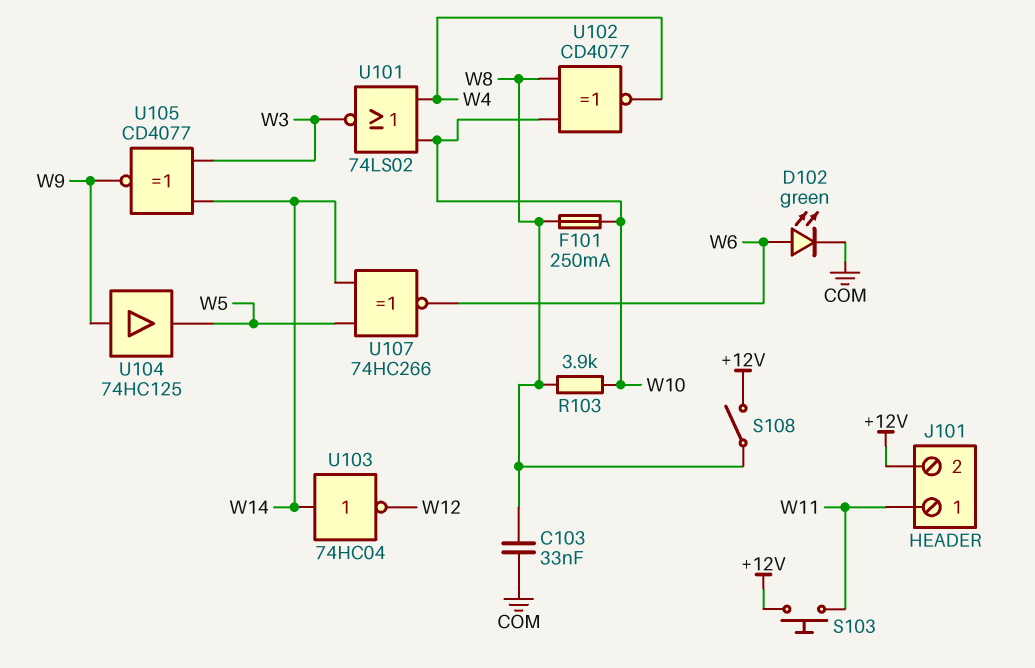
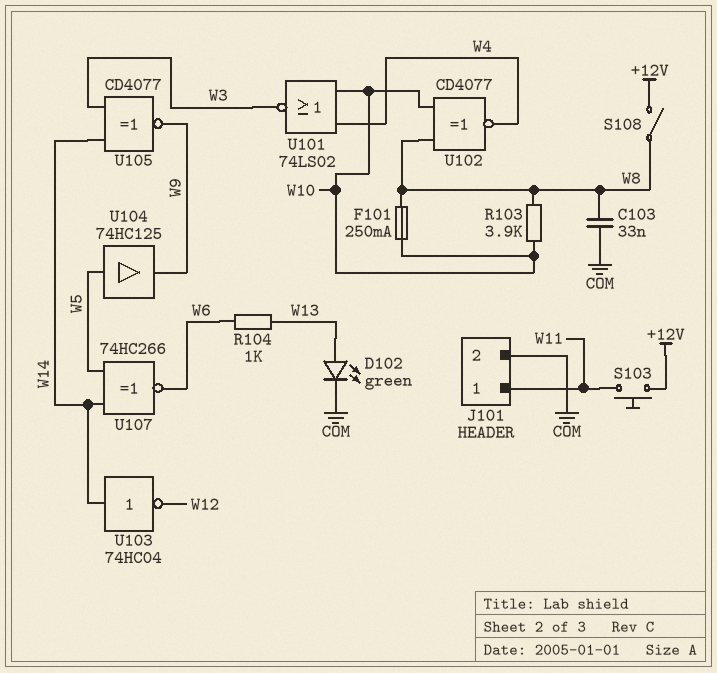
D102: LED green (A W6, K COM) -> LED green (A W13, K COM)
J101 pin 2: +12V -> COM
R104: none -> 1k (W6, W13)
U104: buffer 74HC125 (in W9, out W5) -> buffer 74HC125 (in W5, out W9)

